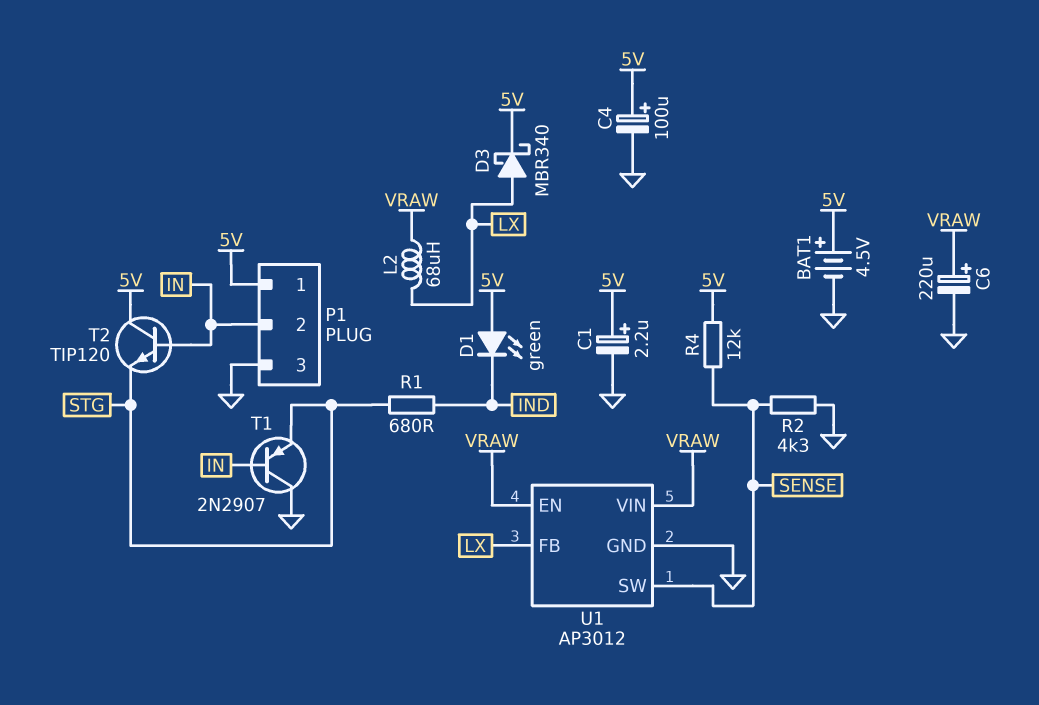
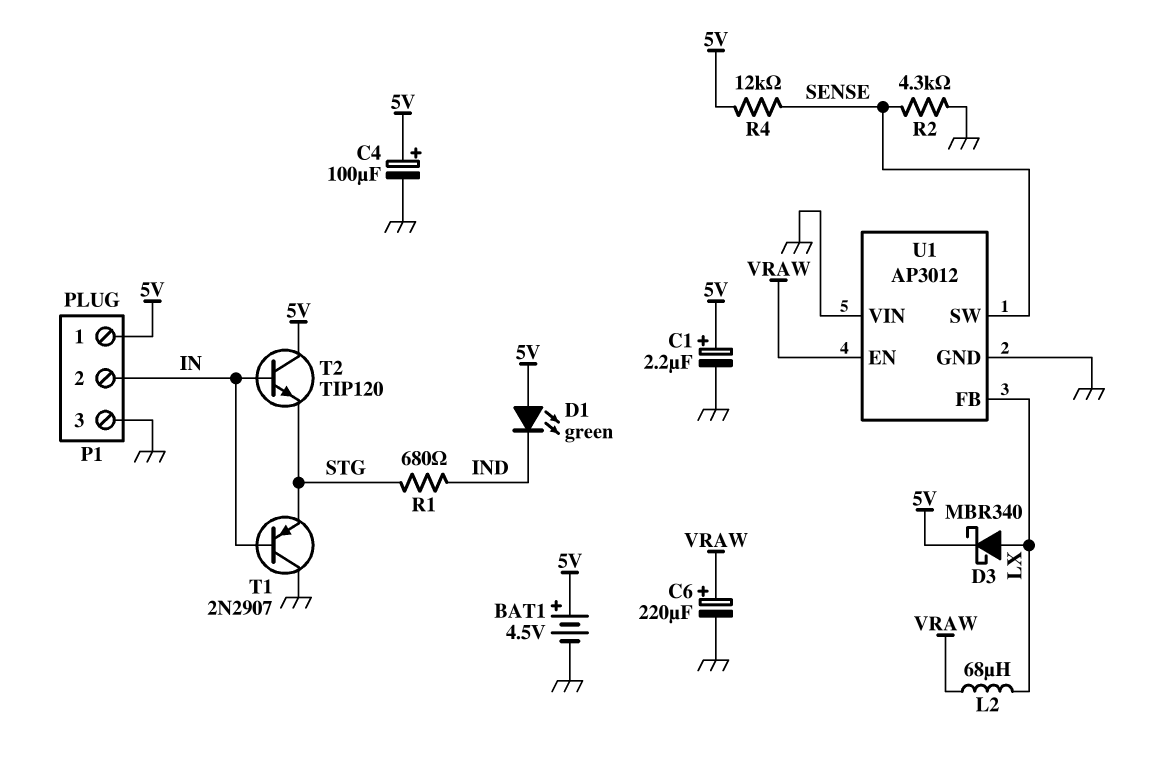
U1 pin VIN: VRAW -> GND

